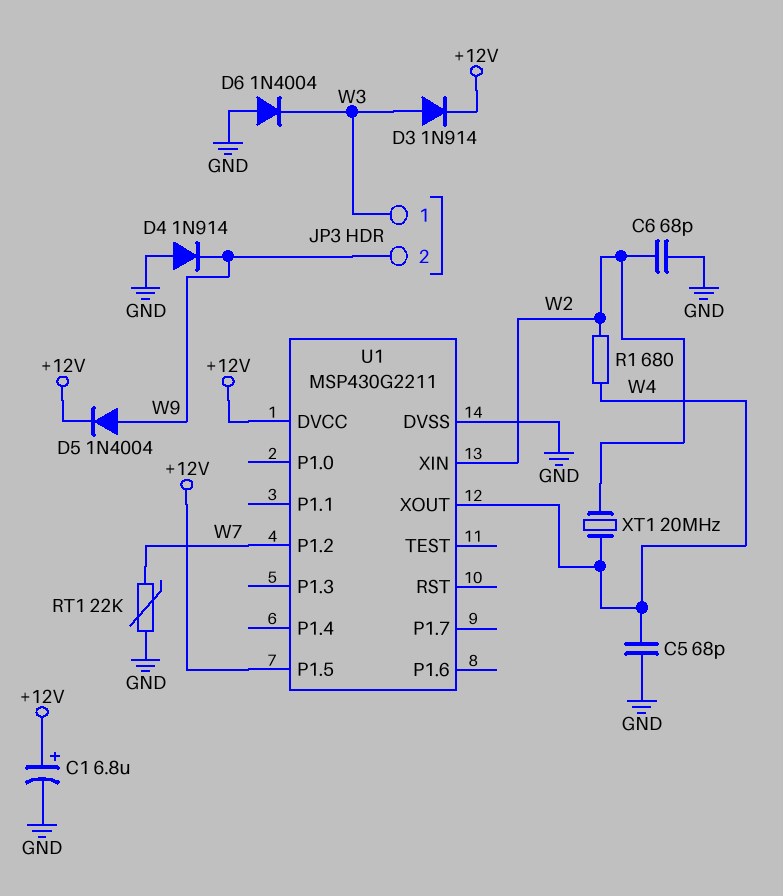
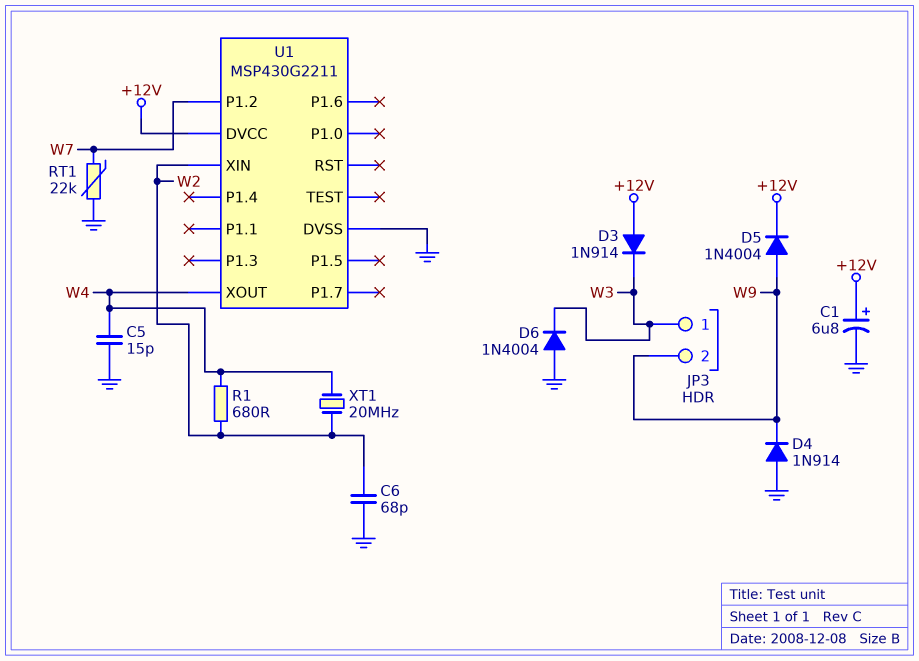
C5: 68pF (GND, W4) -> 15pF (GND, W4)
D3: diode 1N914 (A W3, K +12V) -> diode 1N914 (A +12V, K W3)
U1 pin P1.5: +12V -> none

